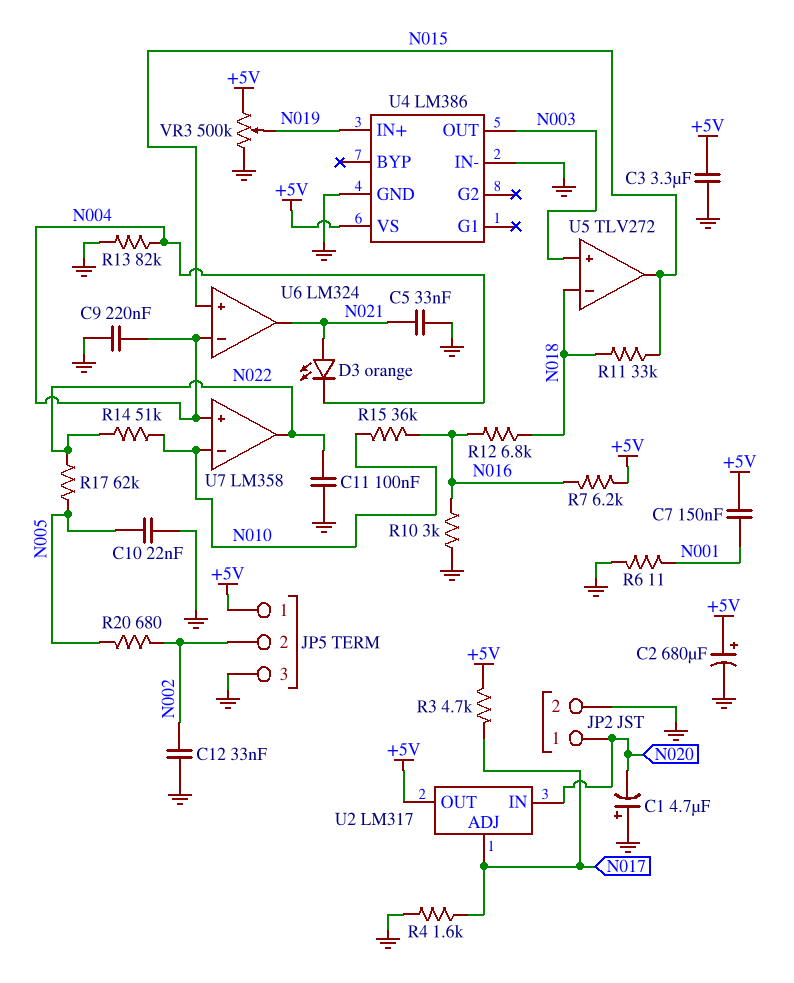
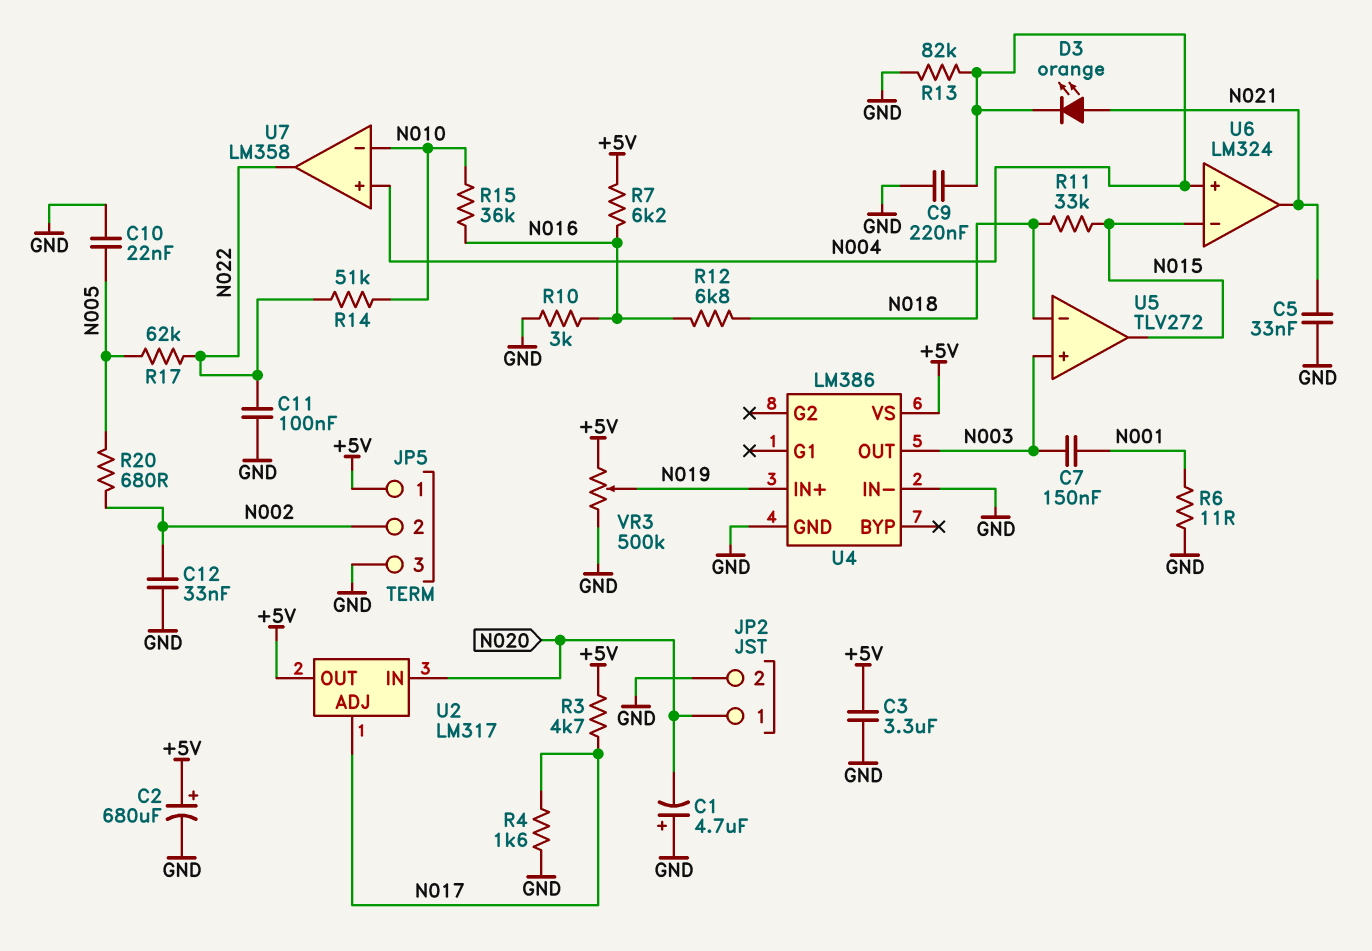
C7: 150nF (+5V, N001) -> 150nF (N001, N003)
U6 pin in+: N015 -> N004
U6 pin in-: N004 -> N015

